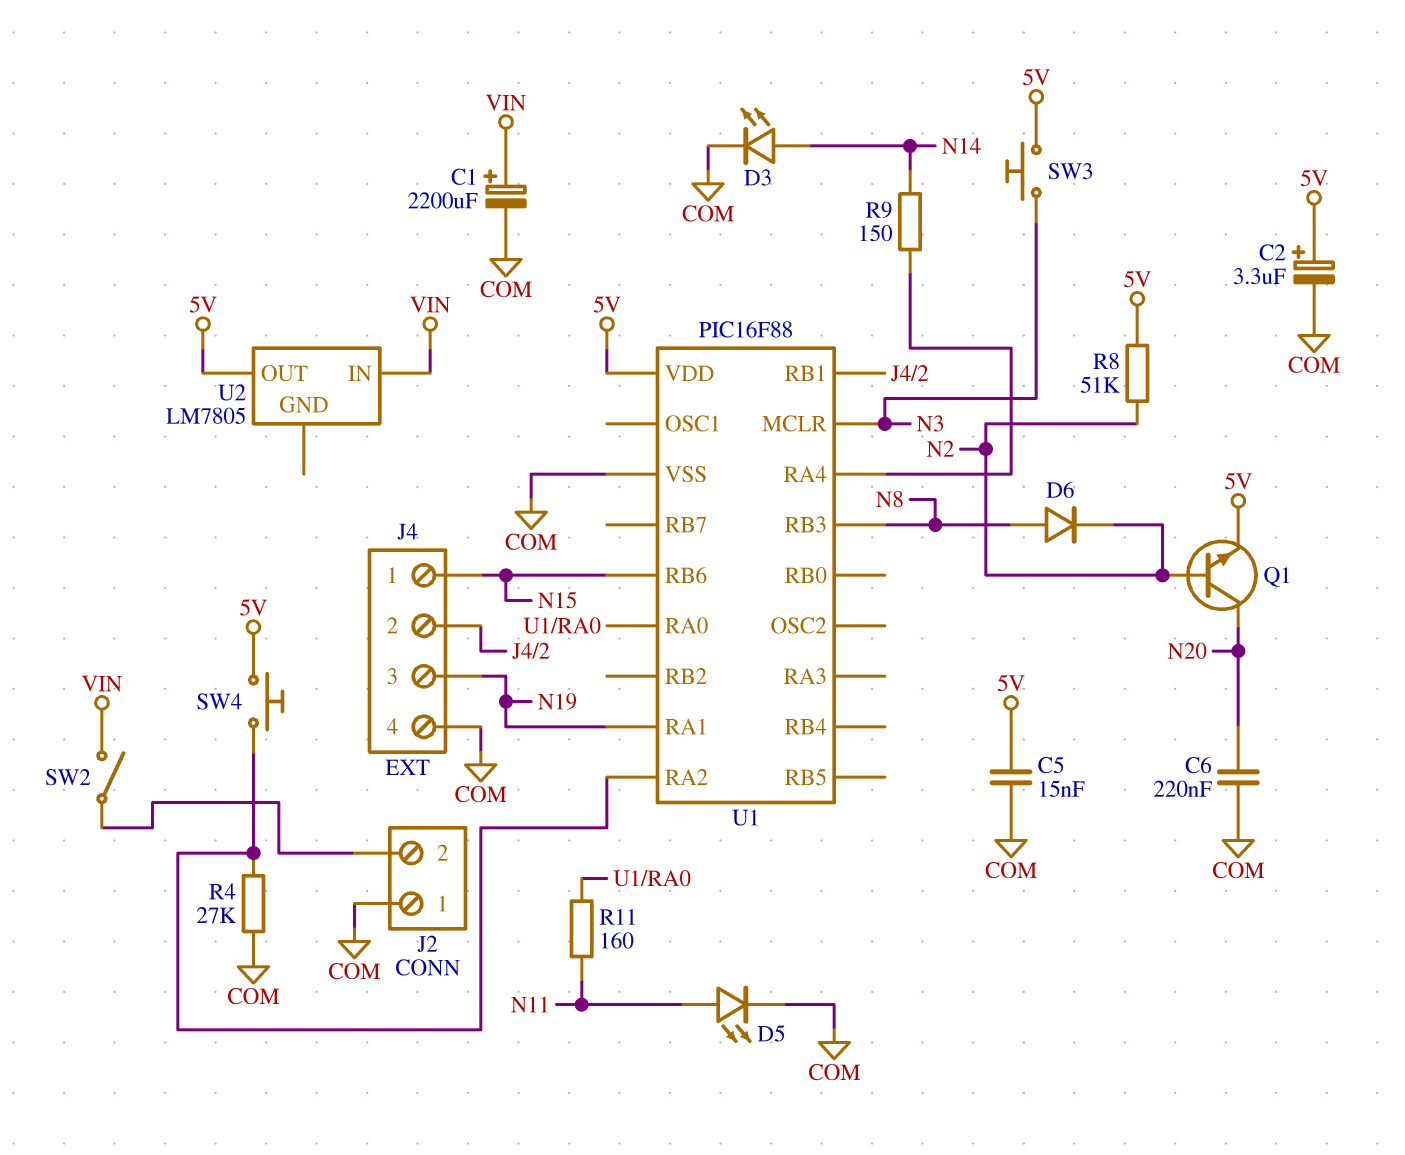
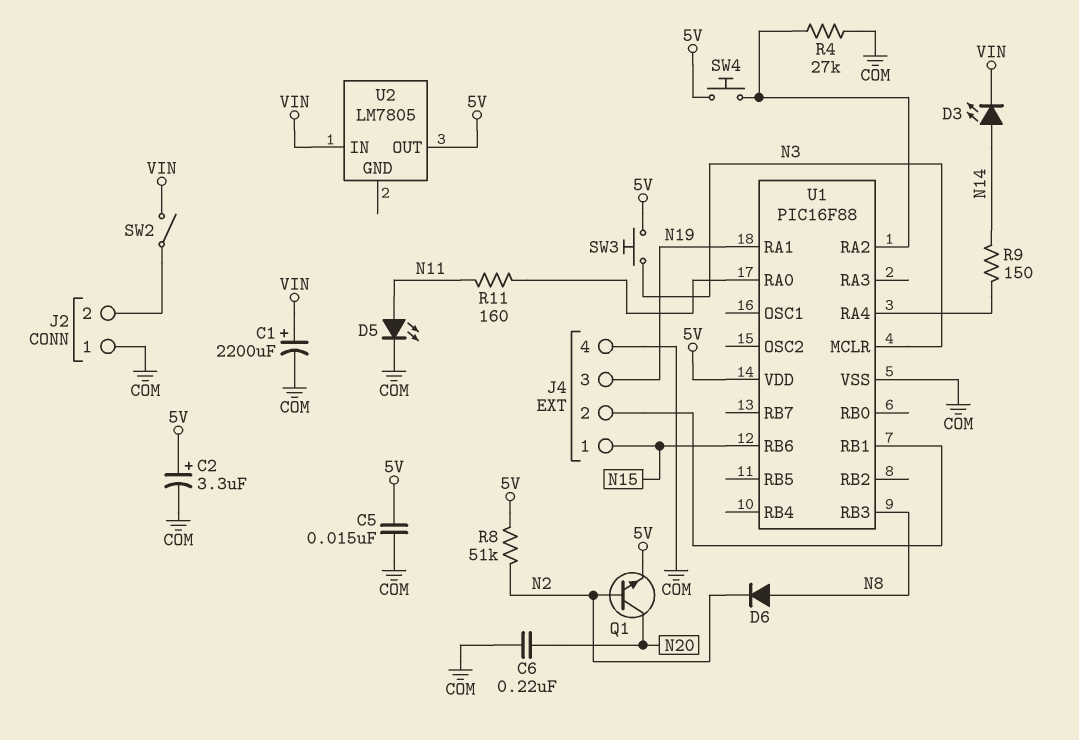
D3: LED (A N14, K COM) -> LED (A N14, K VIN)

